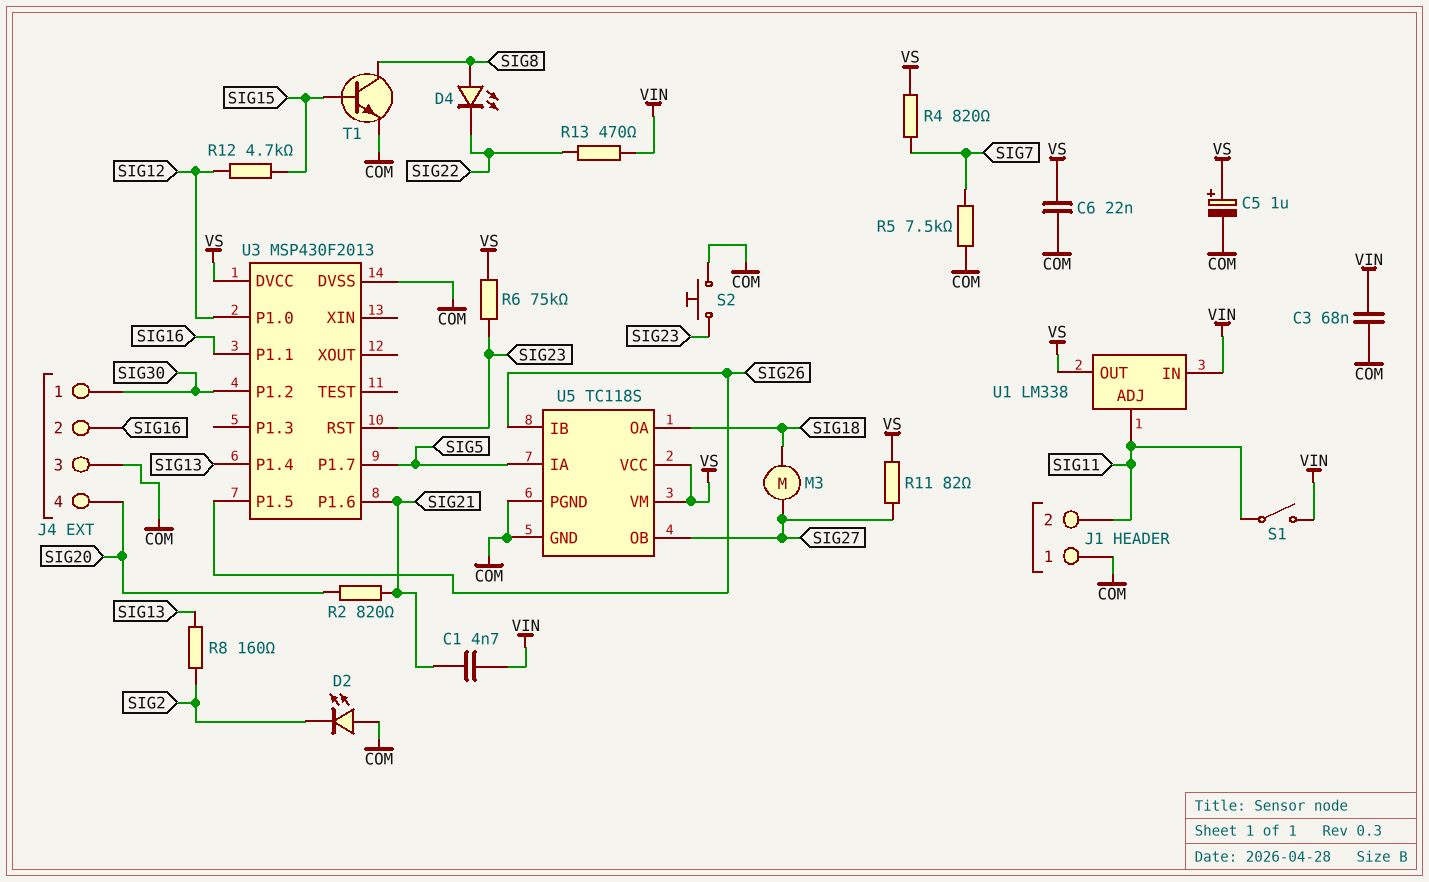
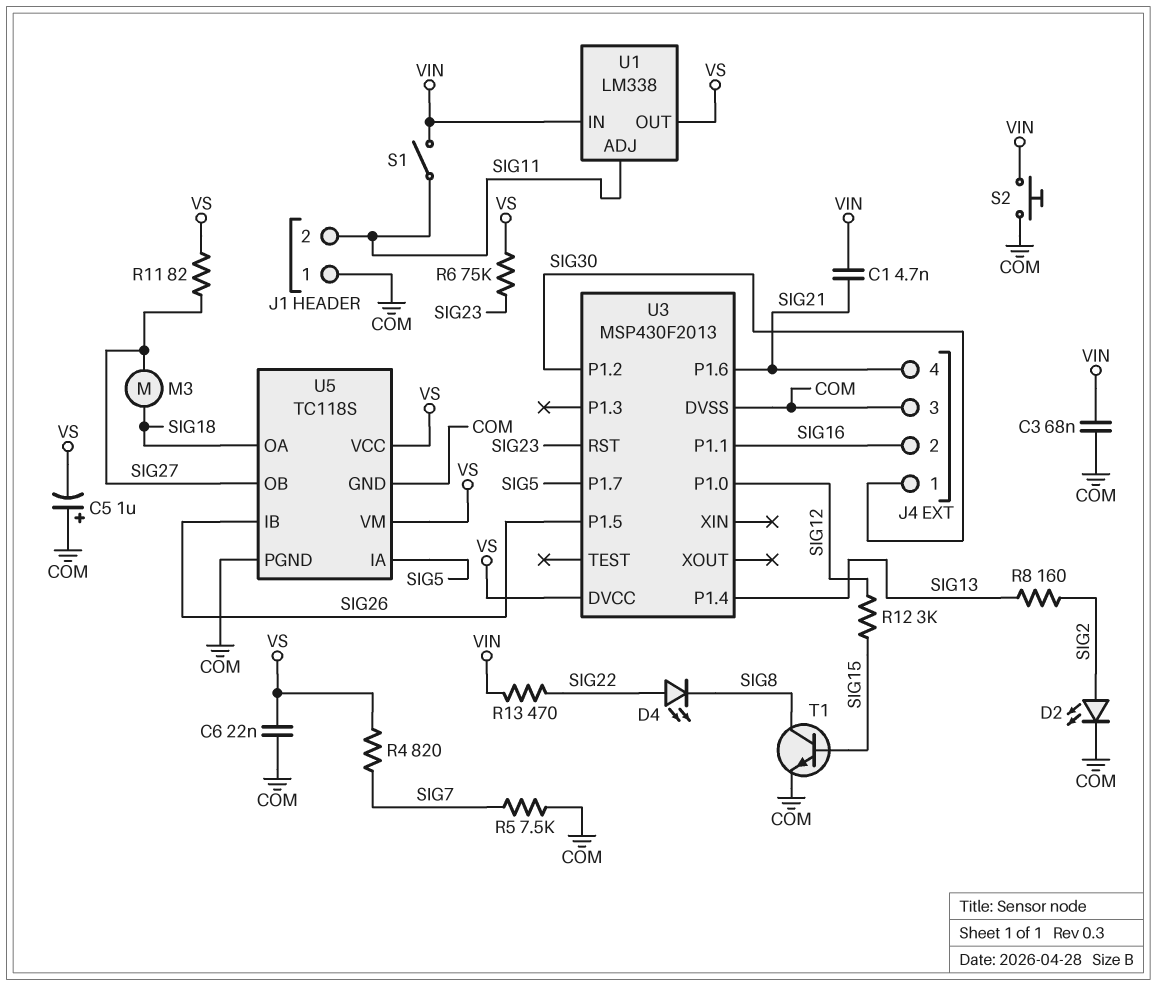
C5: 1uF (plus VS, minus COM) -> 1uF (plus COM, minus VS)
D2: LED (A COM, K SIG2) -> LED (A SIG2, K COM)
D4: LED (A SIG8, K SIG22) -> LED (A SIG22, K SIG8)
J4 pin 4: SIG20 -> SIG21
R2: 820 (SIG20, SIG21) -> none
R12: 4.7k (SIG12, SIG15) -> 3k (SIG12, SIG15)
S2: button (COM, SIG23) -> button (COM, VIN)

